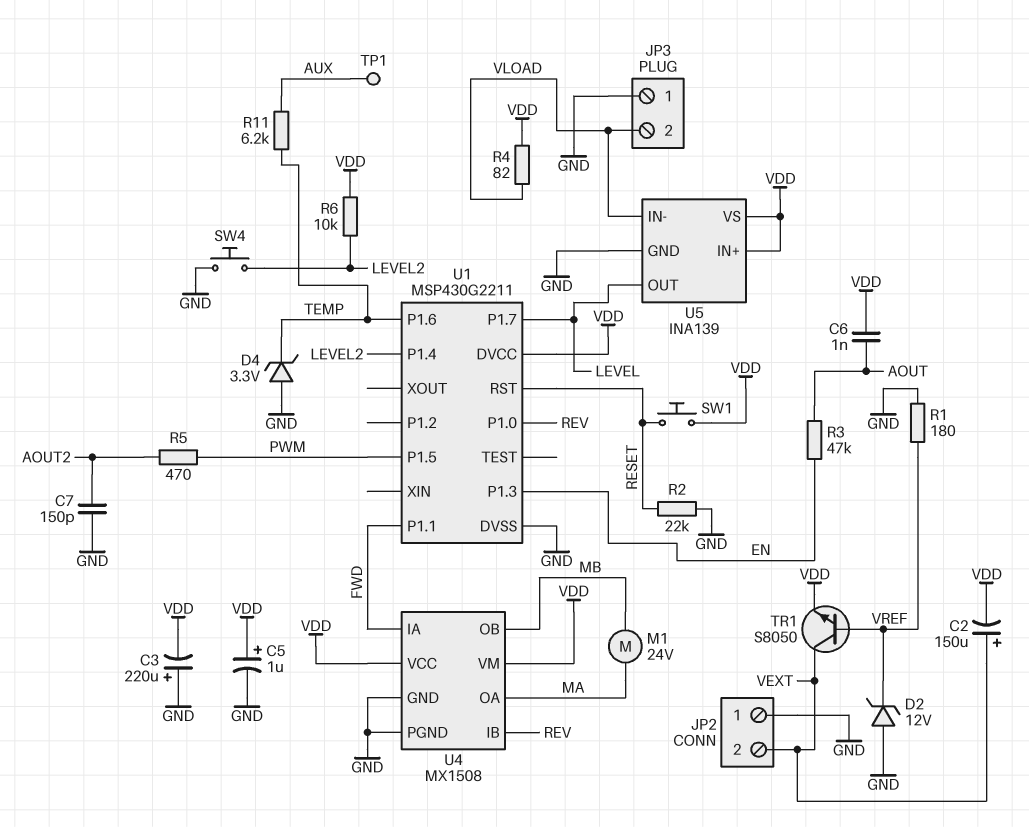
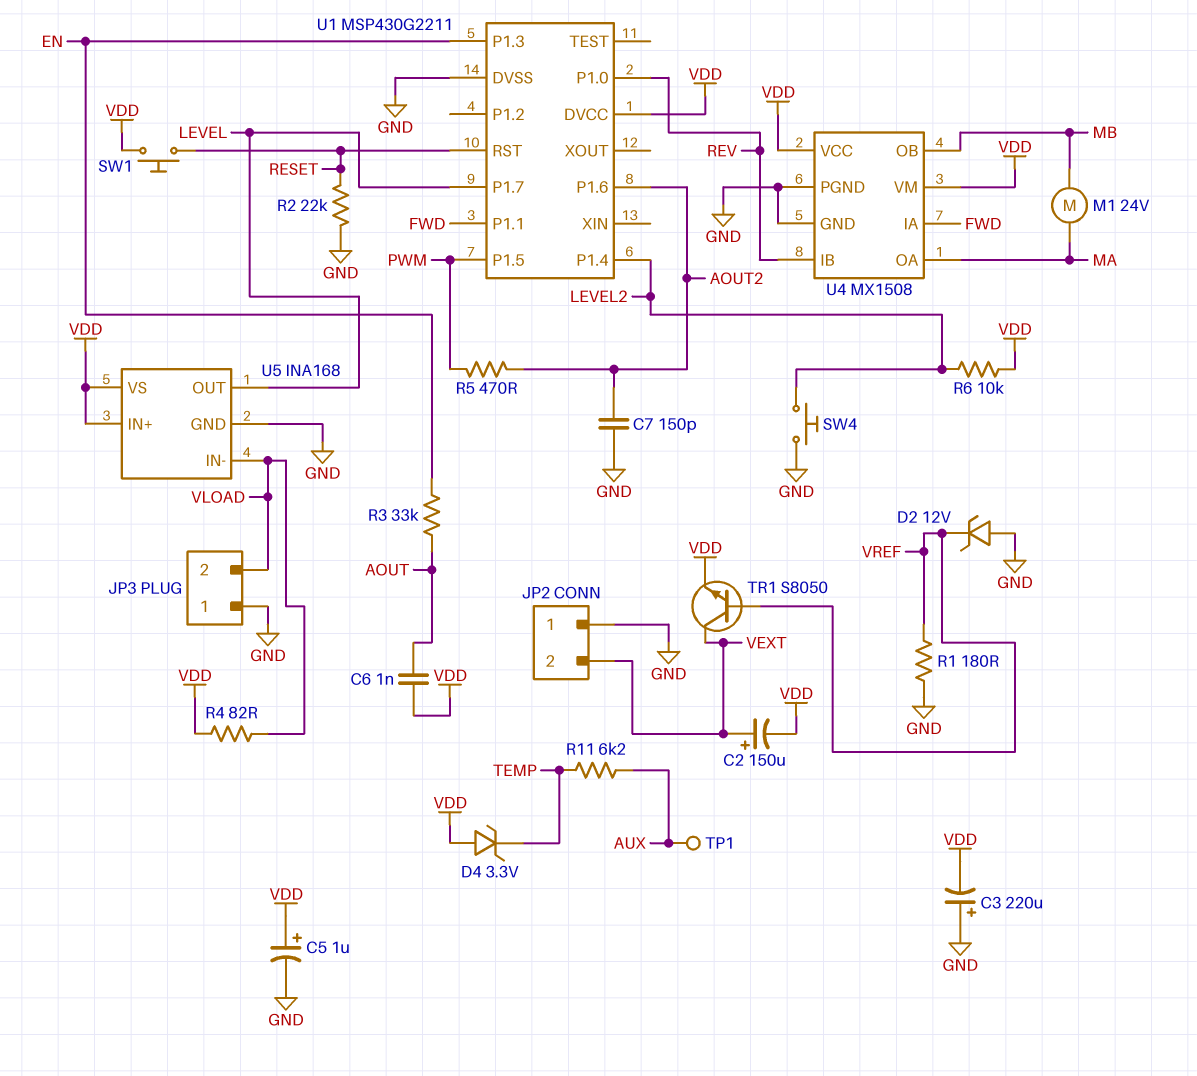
D4: zener 3.3V (A GND, K TEMP) -> zener 3.3V (A VDD, K TEMP)
R3: 47k (AOUT, EN) -> 33k (AOUT, EN)
U1 pin P1.6: TEMP -> AOUT2
U5: INA139 -> INA168

